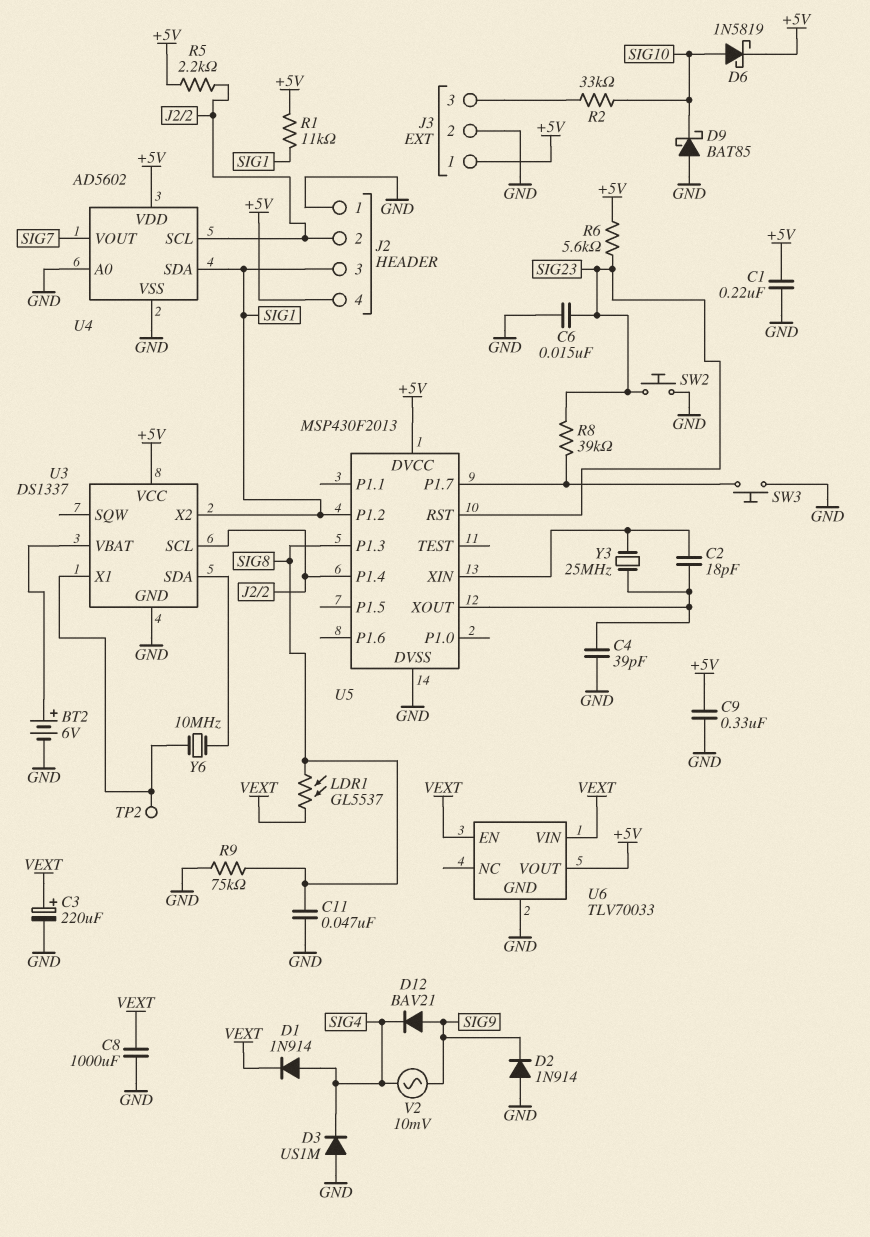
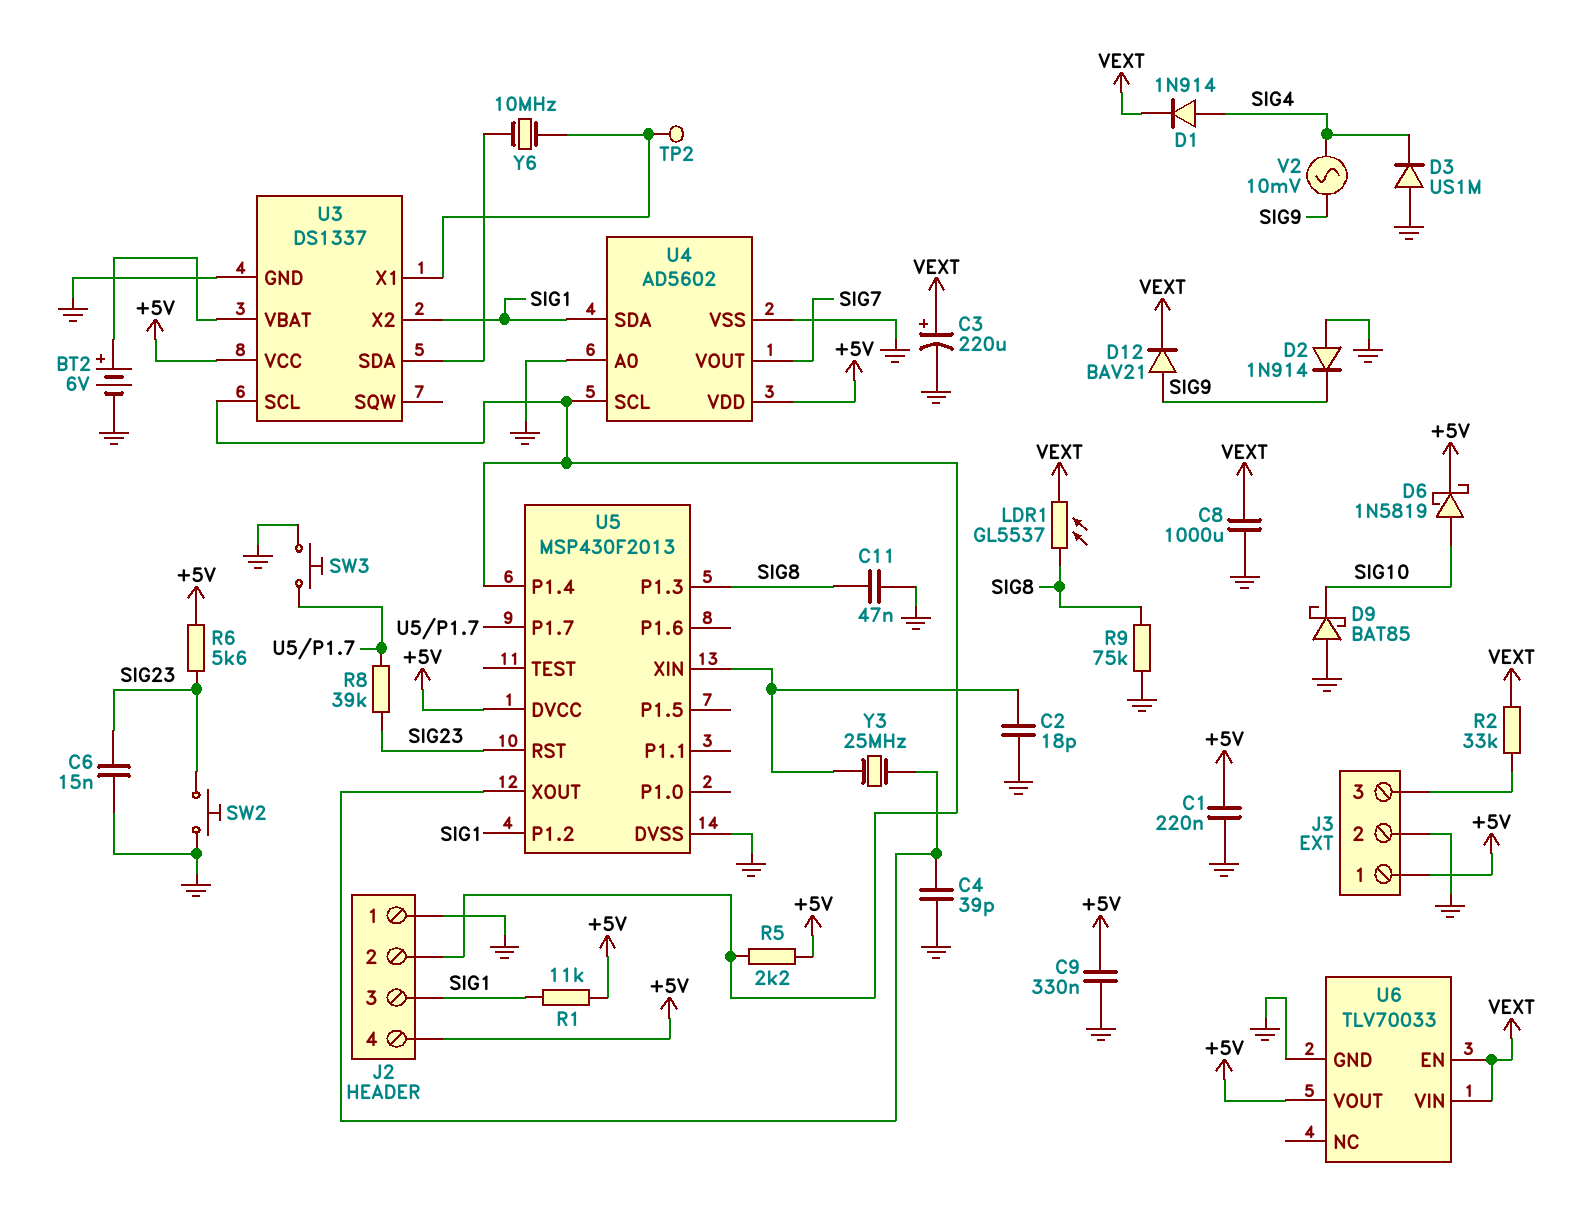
C2: 18pF (U5/XIN, U5/XOUT) -> 18pF (GND, U5/XIN)
D12: diode BAV21 (A SIG9, K SIG4) -> diode BAV21 (A SIG9, K VEXT)
R2: 33k (J3/3, SIG10) -> 33k (J3/3, VEXT)

